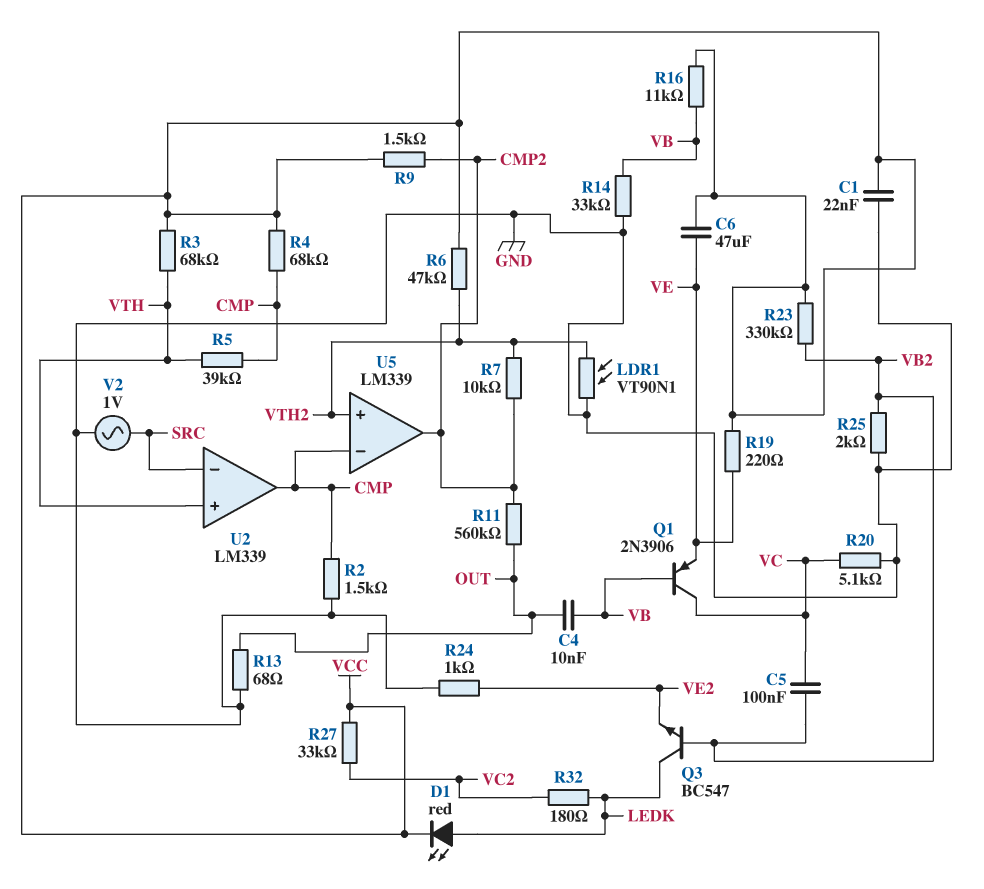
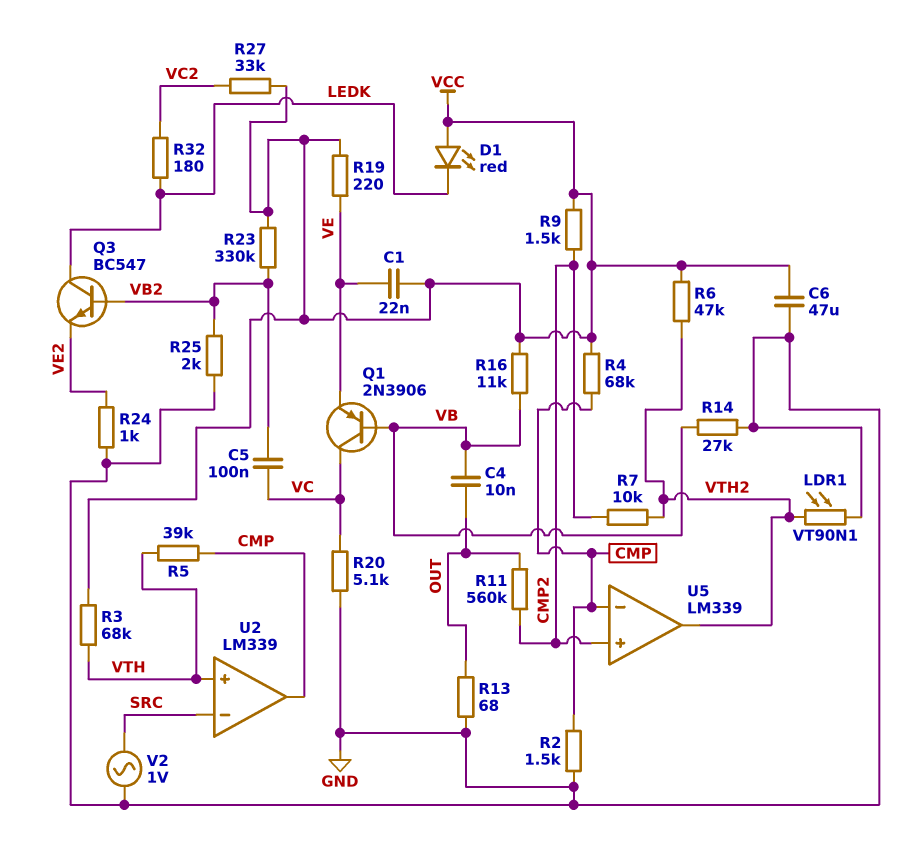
C1: 22nF (GND, VCC) -> 22nF (VCC, VE)
C6: 47uF (VCC, VE) -> 47uF (GND, VCC)
D1: LED red (A LEDK, K VCC) -> LED red (A VCC, K LEDK)
R14: 33k (GND, VB) -> 27k (GND, VB)
U5 pin in+: VTH2 -> CMP2
U5 pin out: CMP2 -> VTH2

